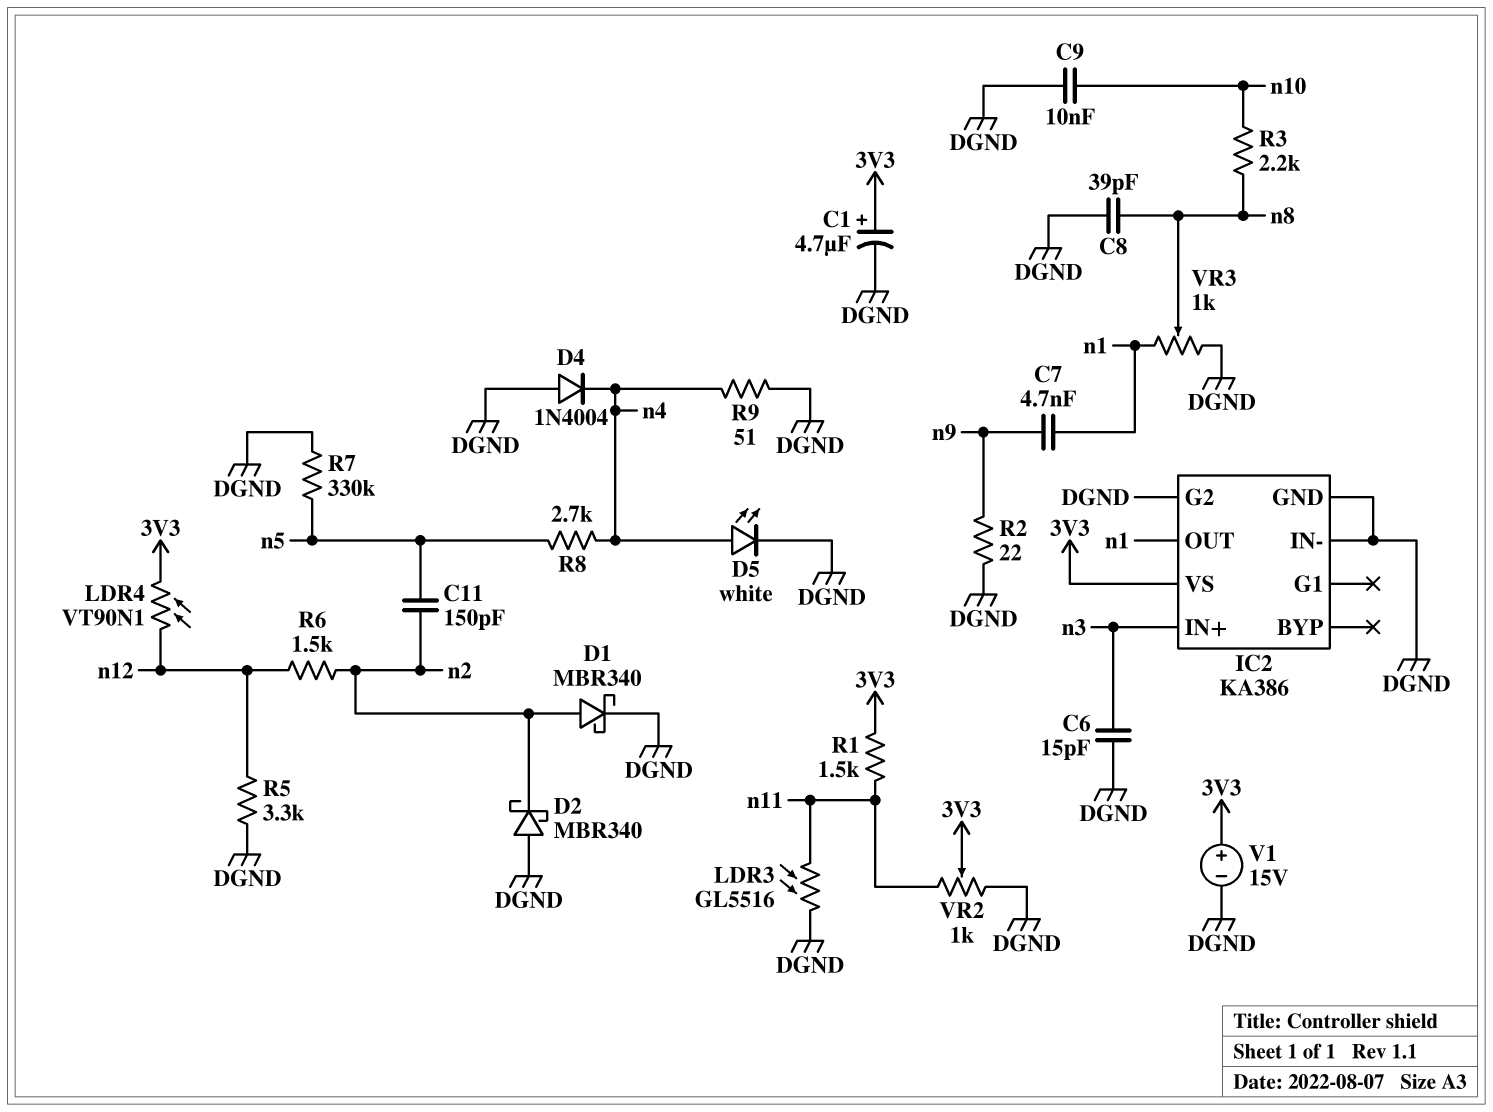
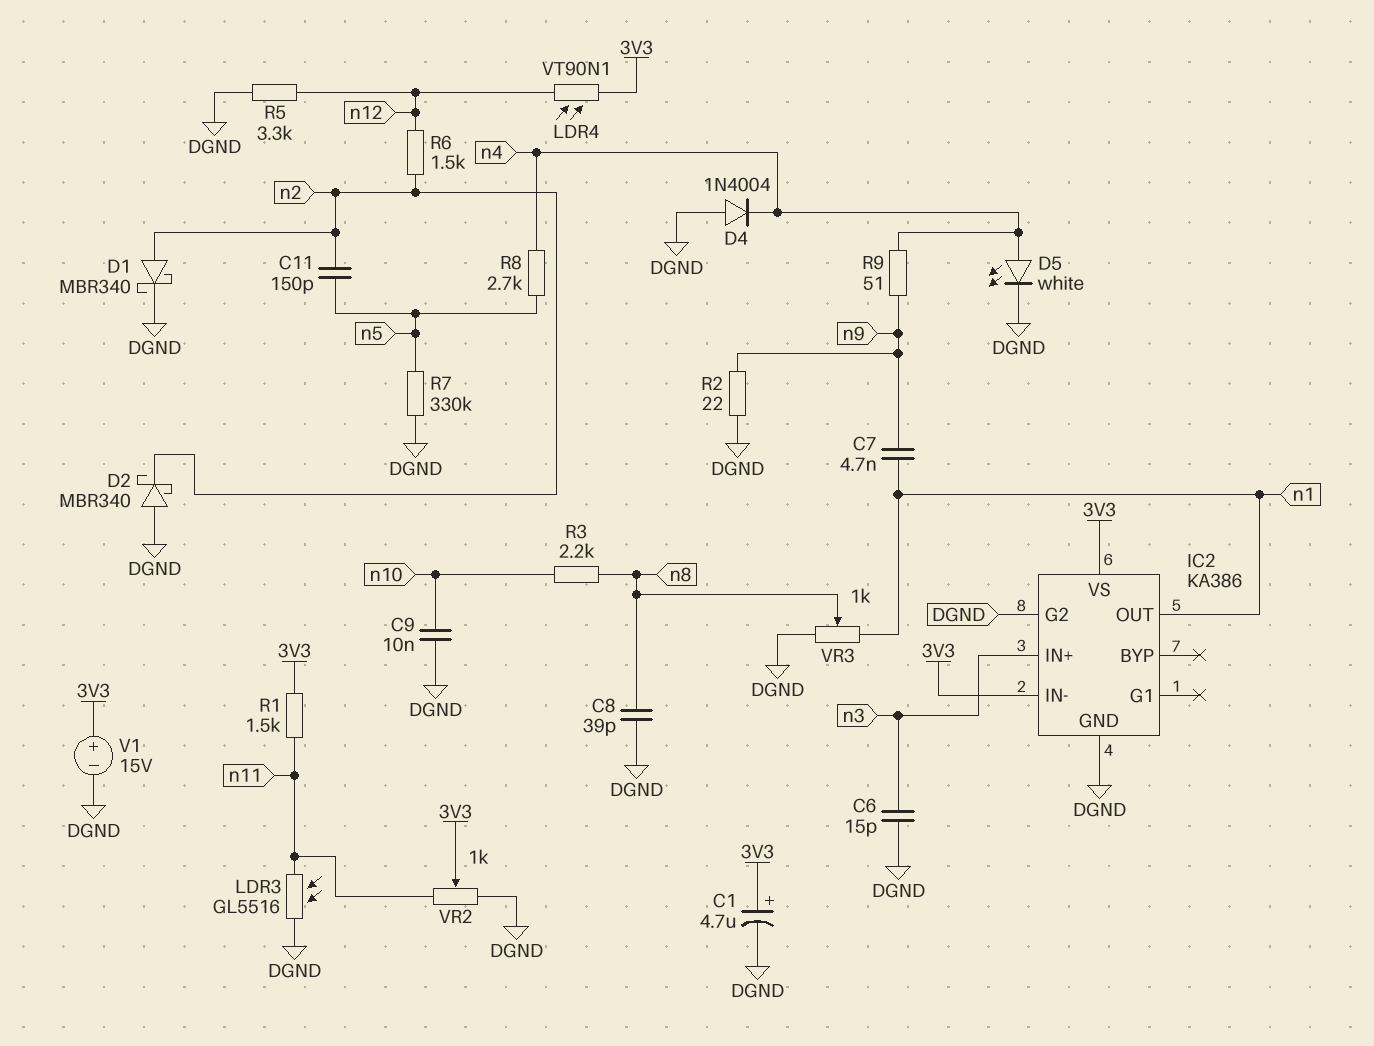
IC2 pin IN-: DGND -> 3V3
R9: 51 (DGND, n4) -> 51 (n4, n9)

